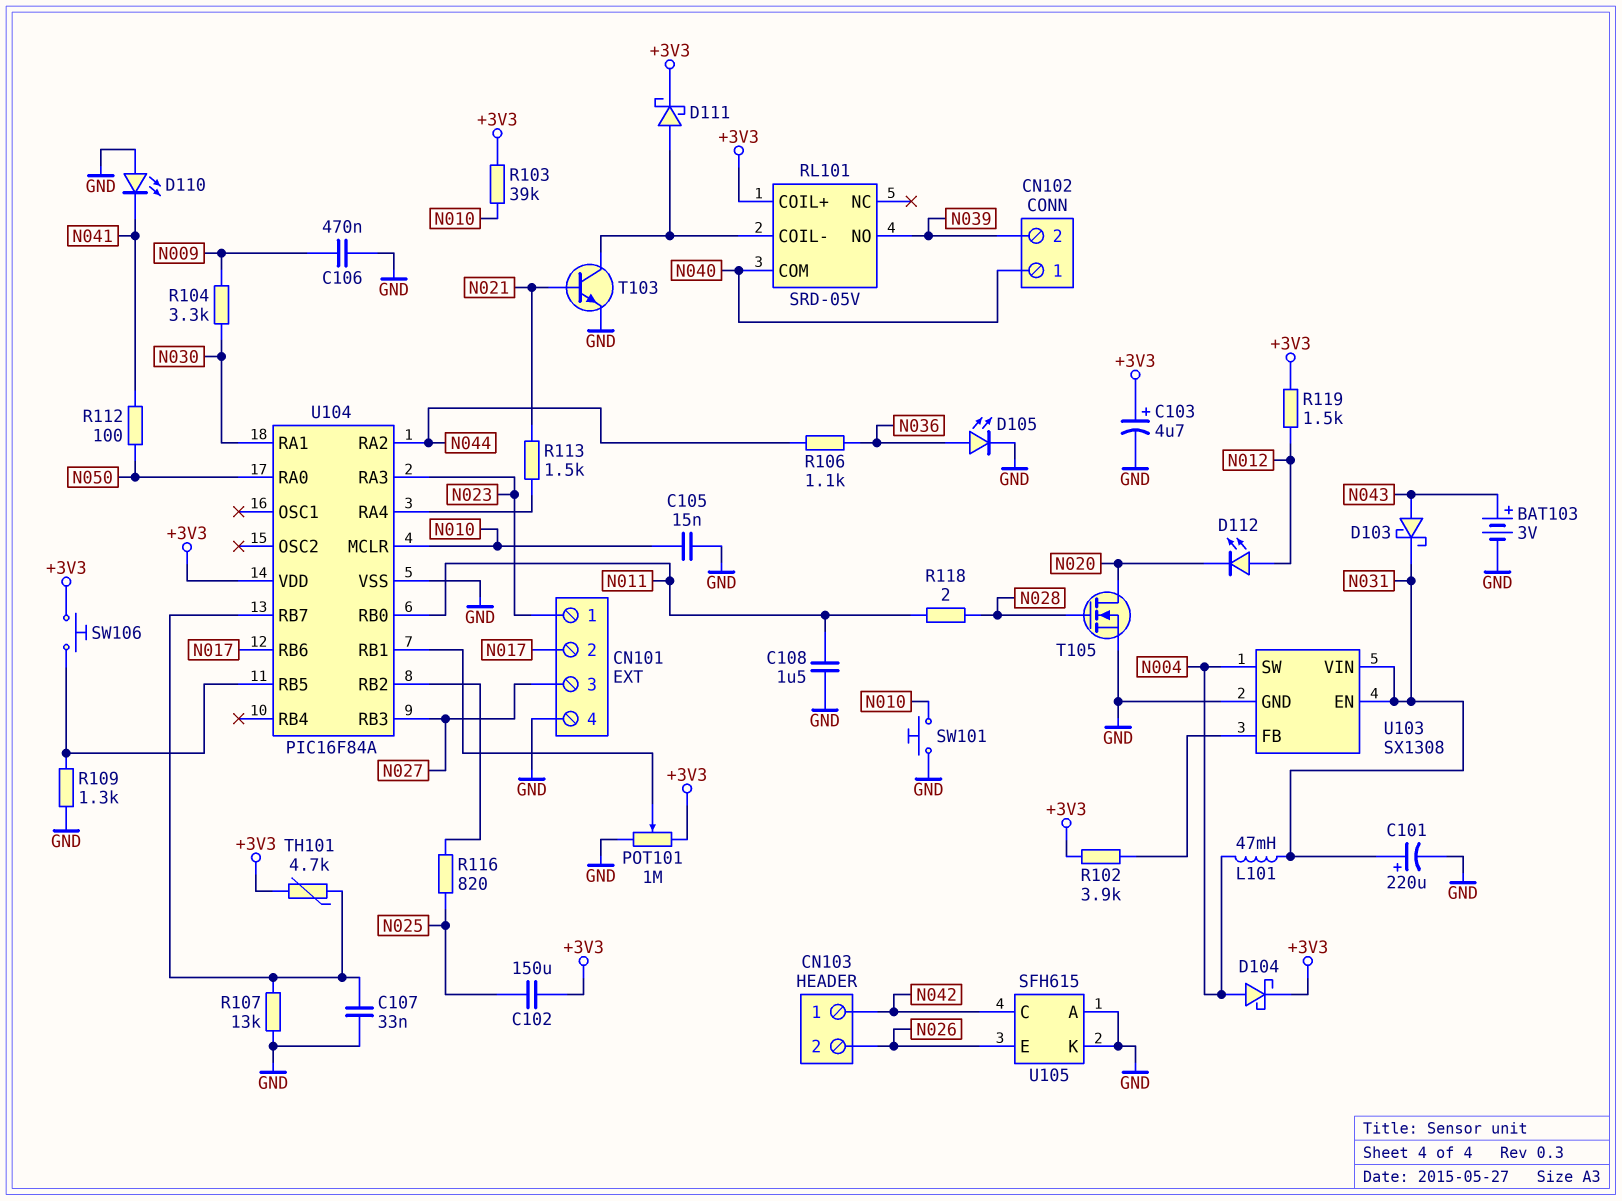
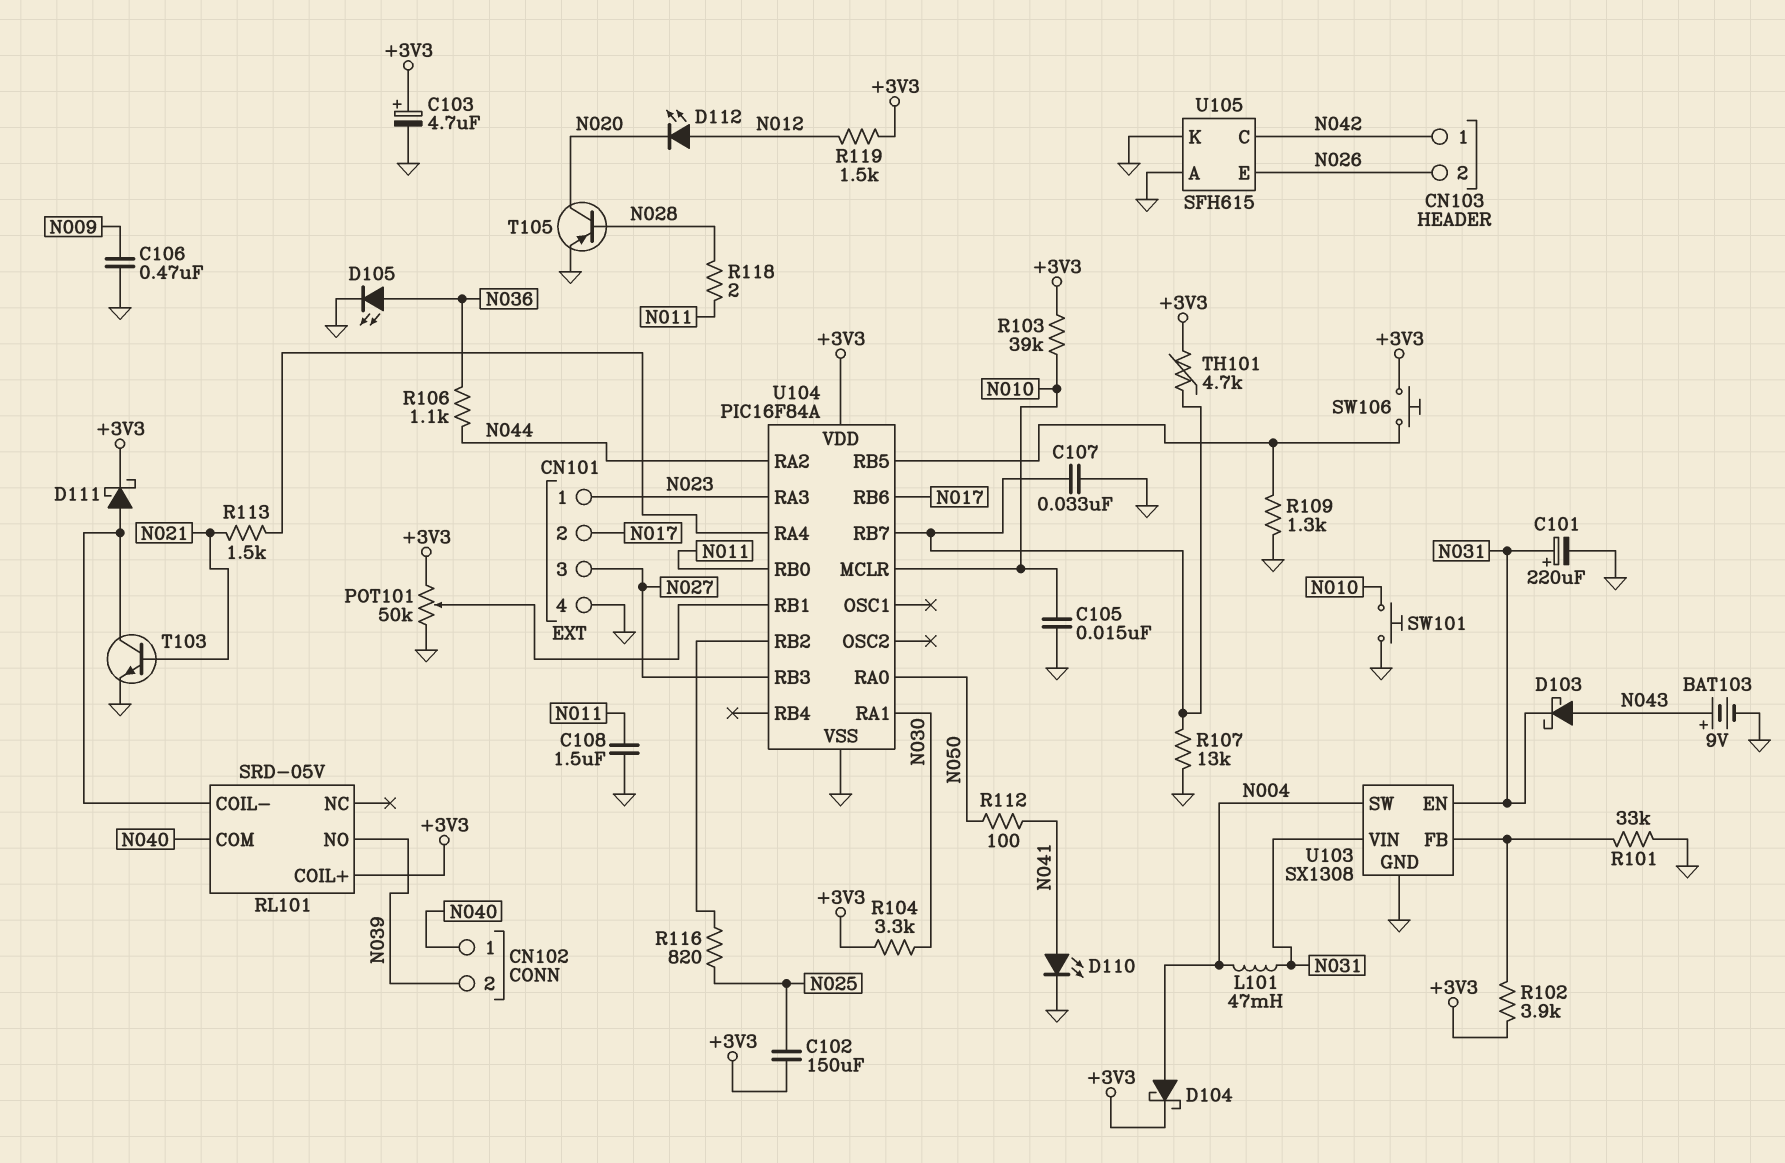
BAT103: 3V (plus N043, minus GND) -> 9V (plus N043, minus GND)
D110: LED (A GND, K N041) -> LED (A N041, K GND)
POT101: 1M (+3V3, GND, wiper U104/RB1) -> 50k (+3V3, GND, wiper U104/RB1)
R101: none -> 33k (GND, U103/FB)
R104: 3.3k (N009, N030) -> 3.3k (+3V3, N030)
T105: NMOS (G N028, D N020, S GND) -> PNP (B N028, C N020, E GND)

